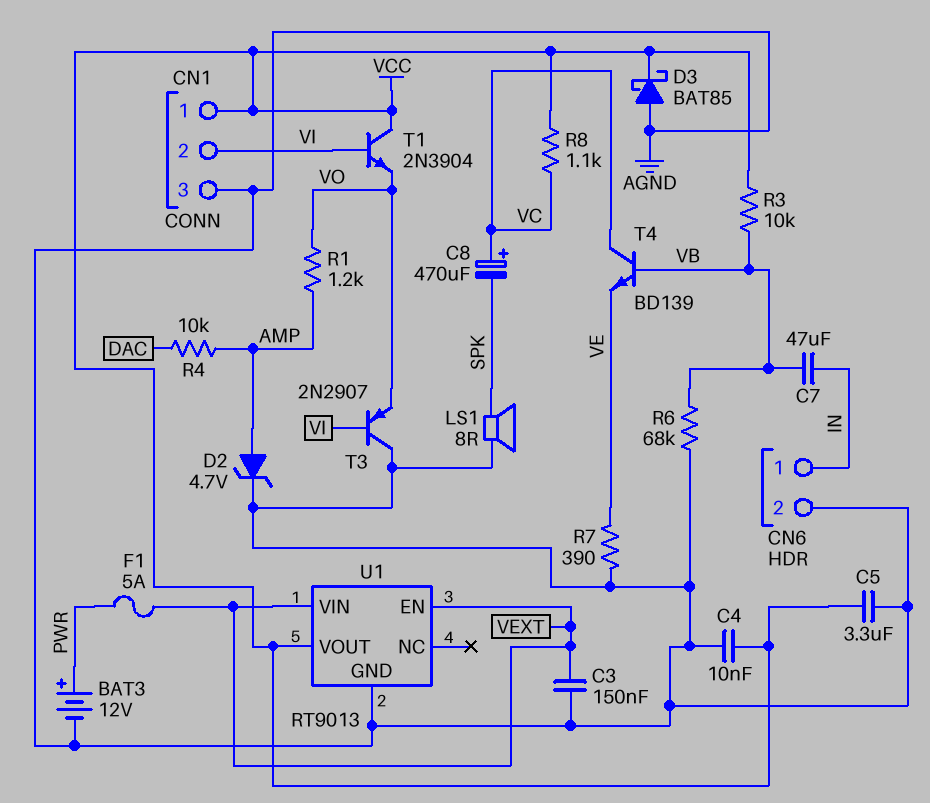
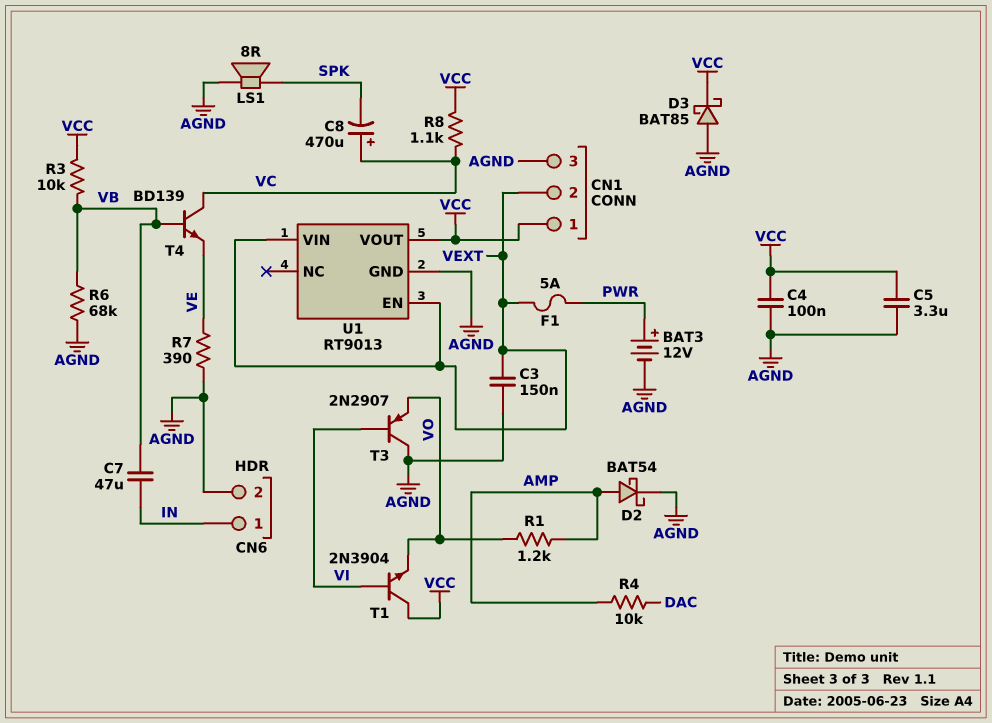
C4: 10nF (AGND, VCC) -> 100nF (AGND, VCC)
CN1 pin 2: VI -> VEXT
D2: zener 4.7V (A AMP, K AGND) -> schottky BAT54 (A AMP, K AGND)

